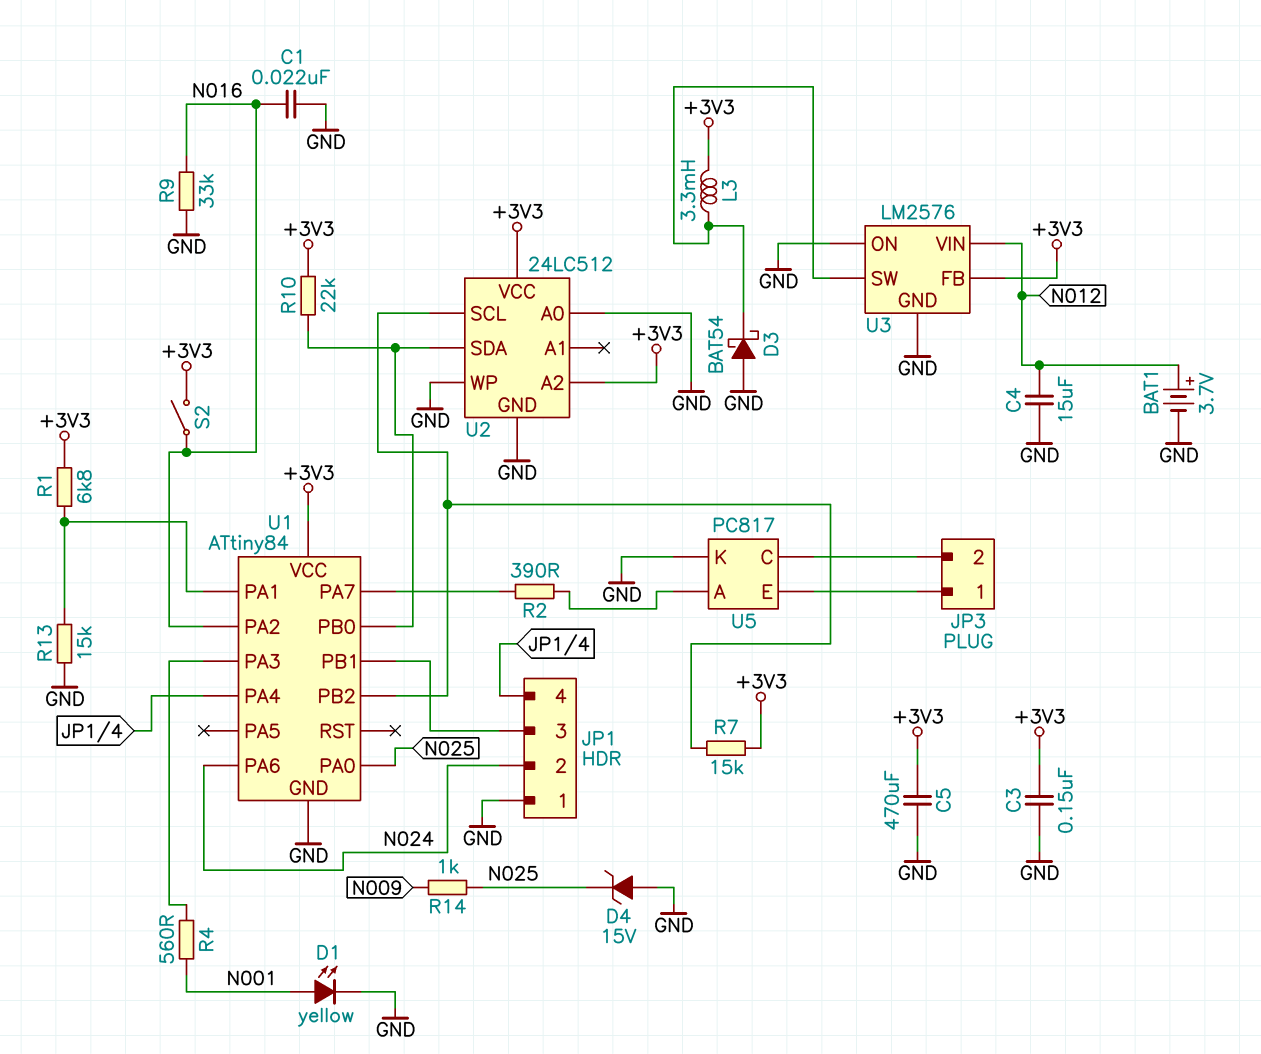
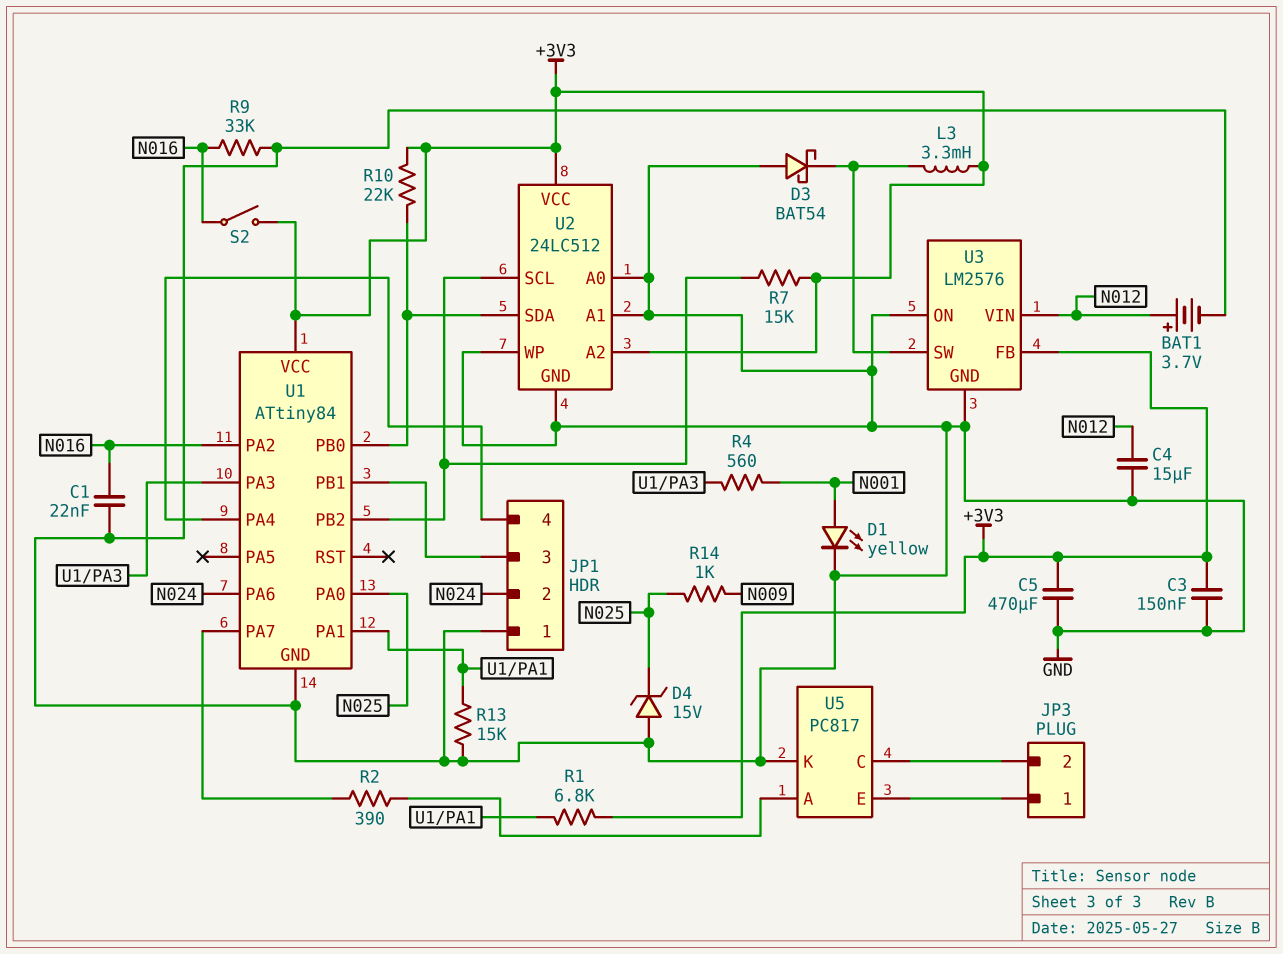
U2 pin A1: none -> GND

